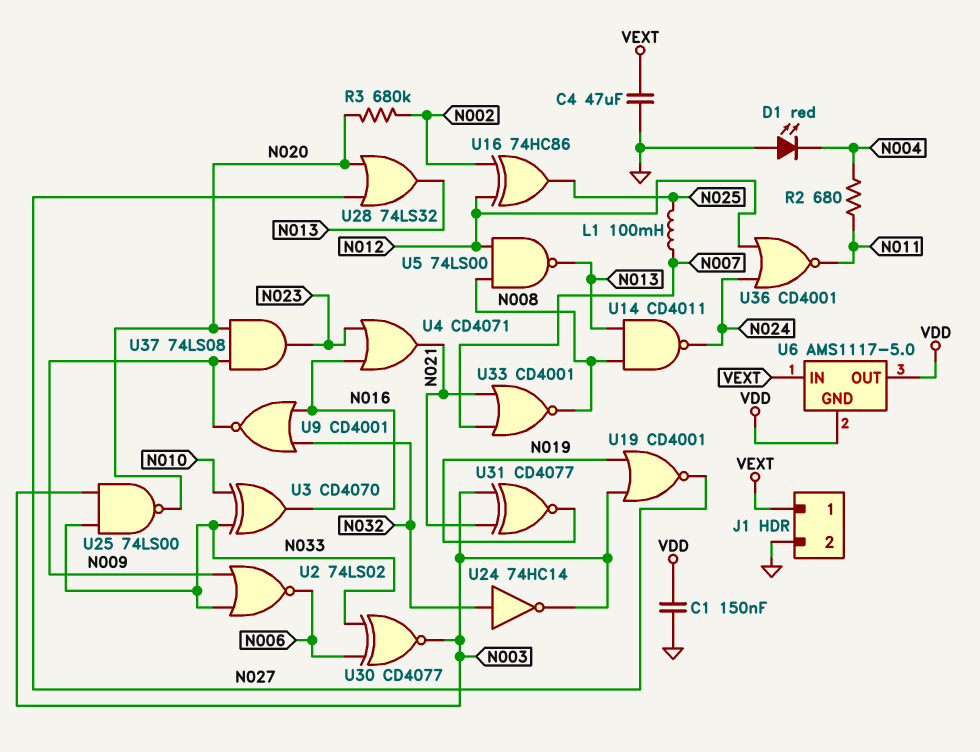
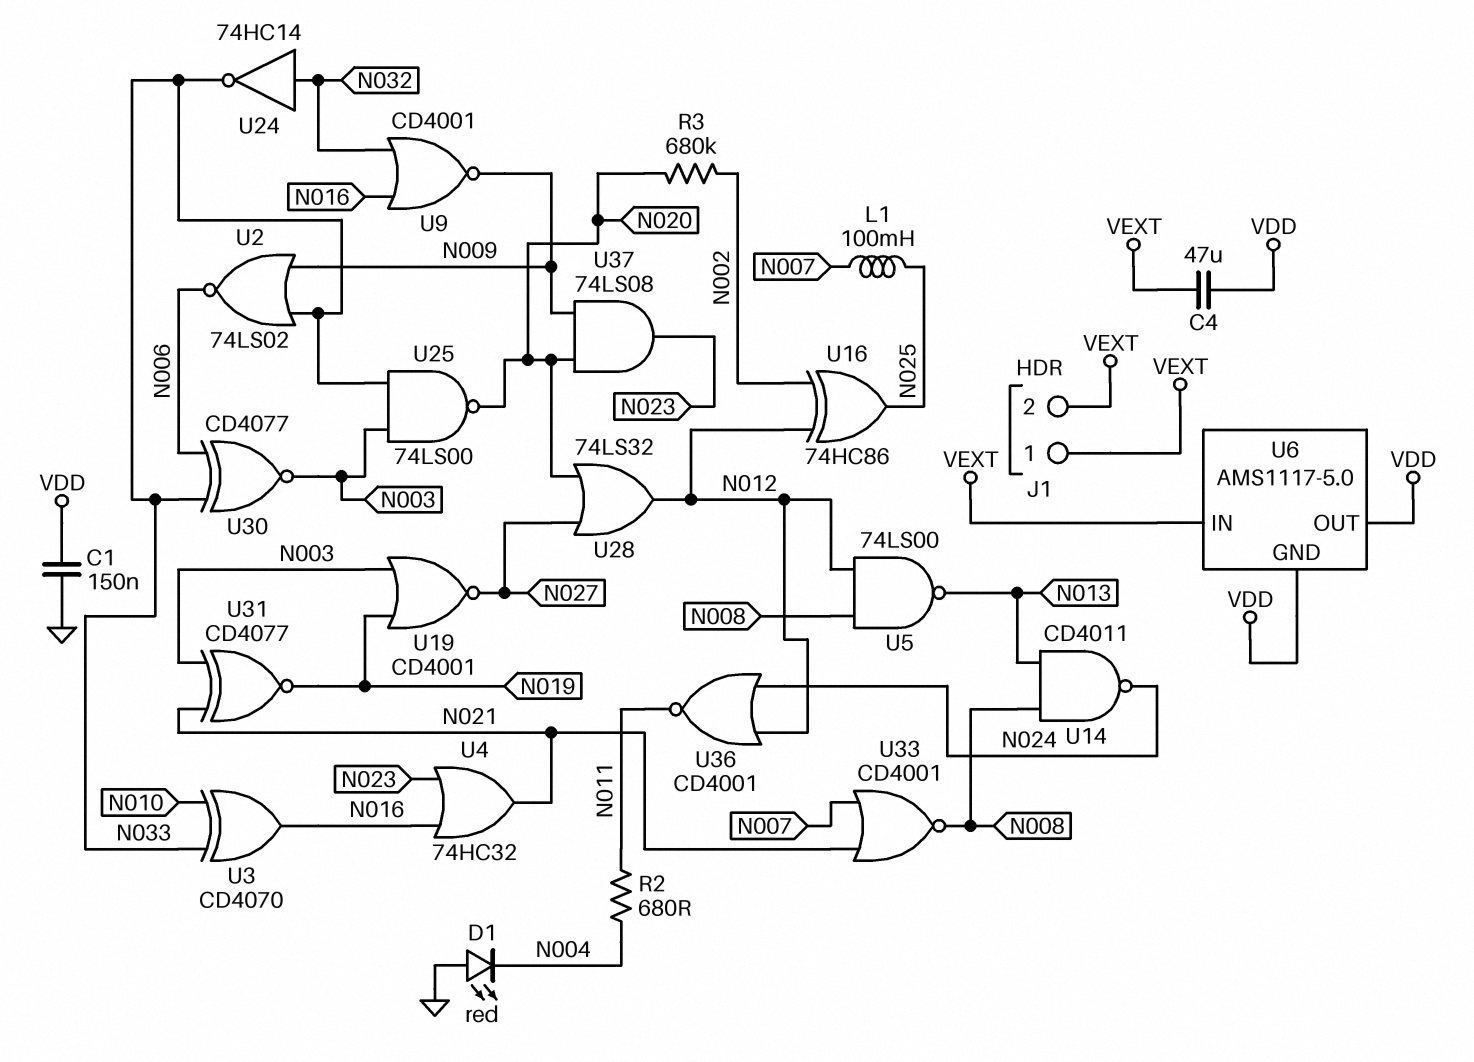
C4: 47uF (GND, VEXT) -> 47uF (VDD, VEXT)
J1 pin 2: GND -> VEXT
U4: OR CD4071 (in N016, in N023, out N021) -> OR 74HC32 (in N016, in N023, out N021)
U24: NOT 74HC14 (in N032, out N003) -> NOT 74HC14 (in N032, out N033)
U28: OR 74LS32 (in N020, in N027, out N013) -> OR 74LS32 (in N020, in N027, out N012)

